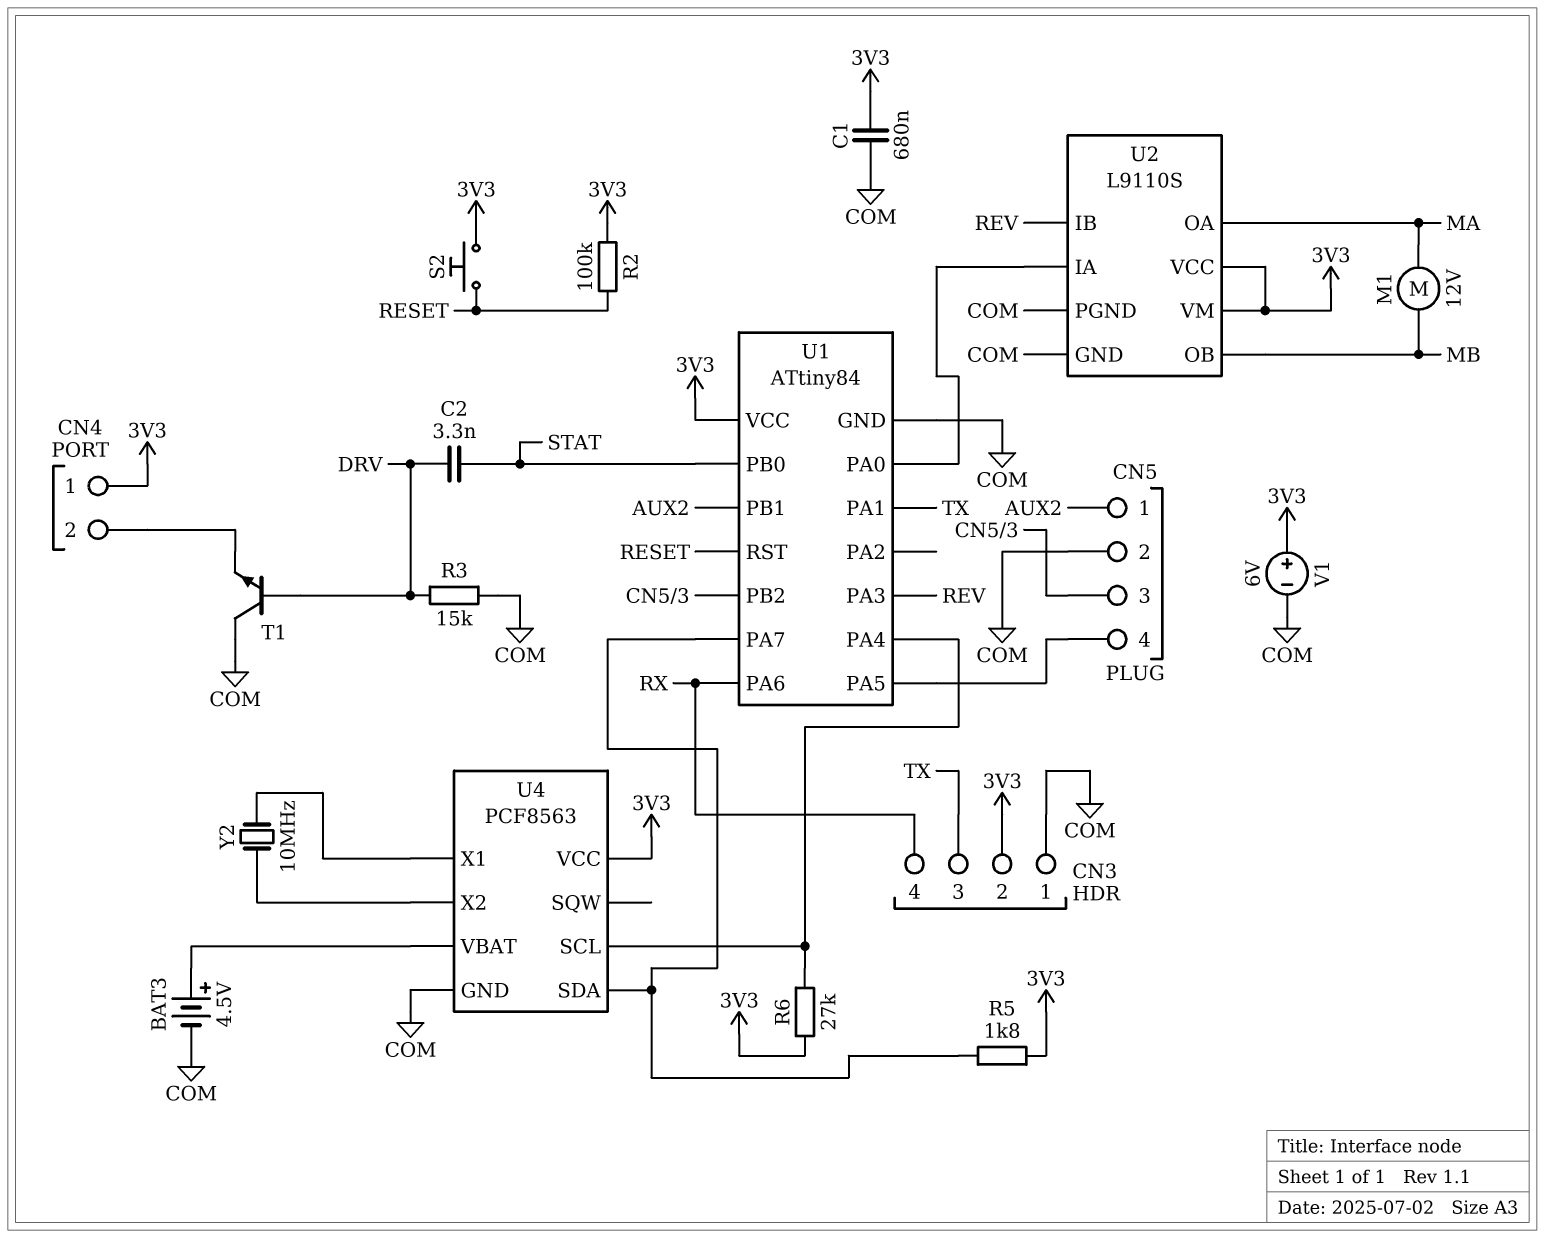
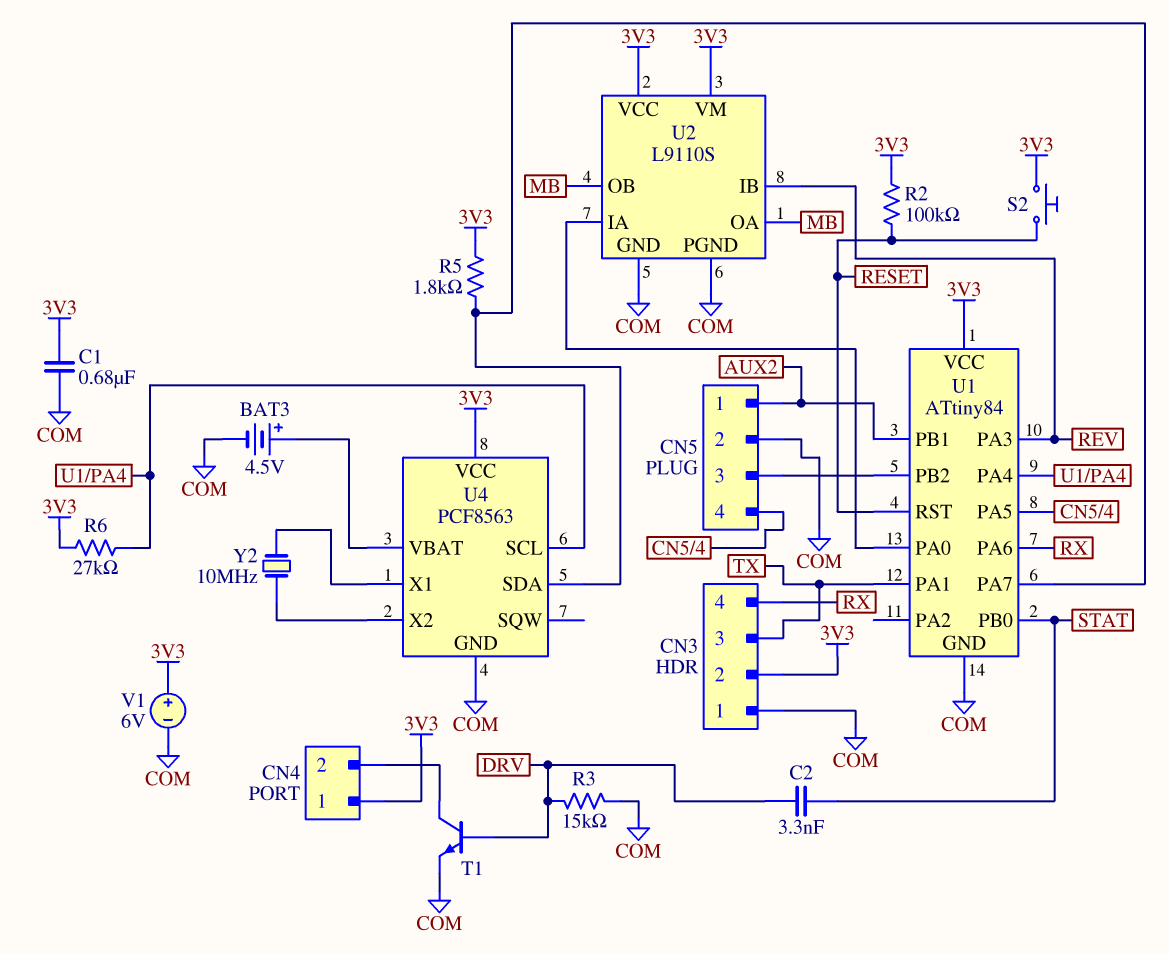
M1: motor 12V (MA, MB) -> none
T1: NPN (B DRV, C COM, E CN4/2) -> NPN (B DRV, C CN4/2, E COM)
U2 pin OA: MA -> MB

